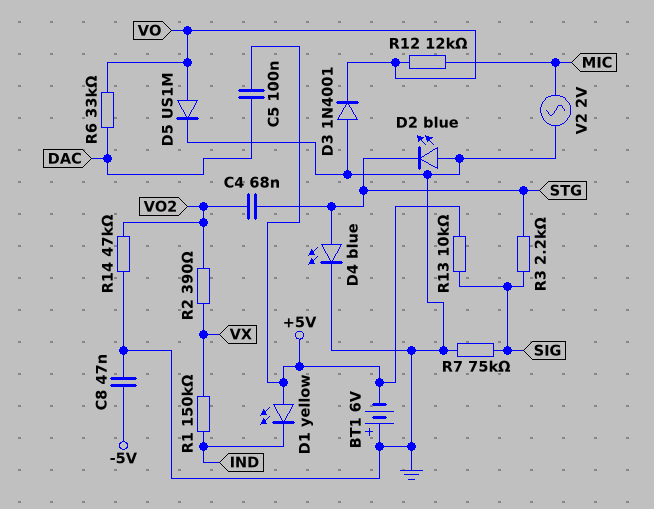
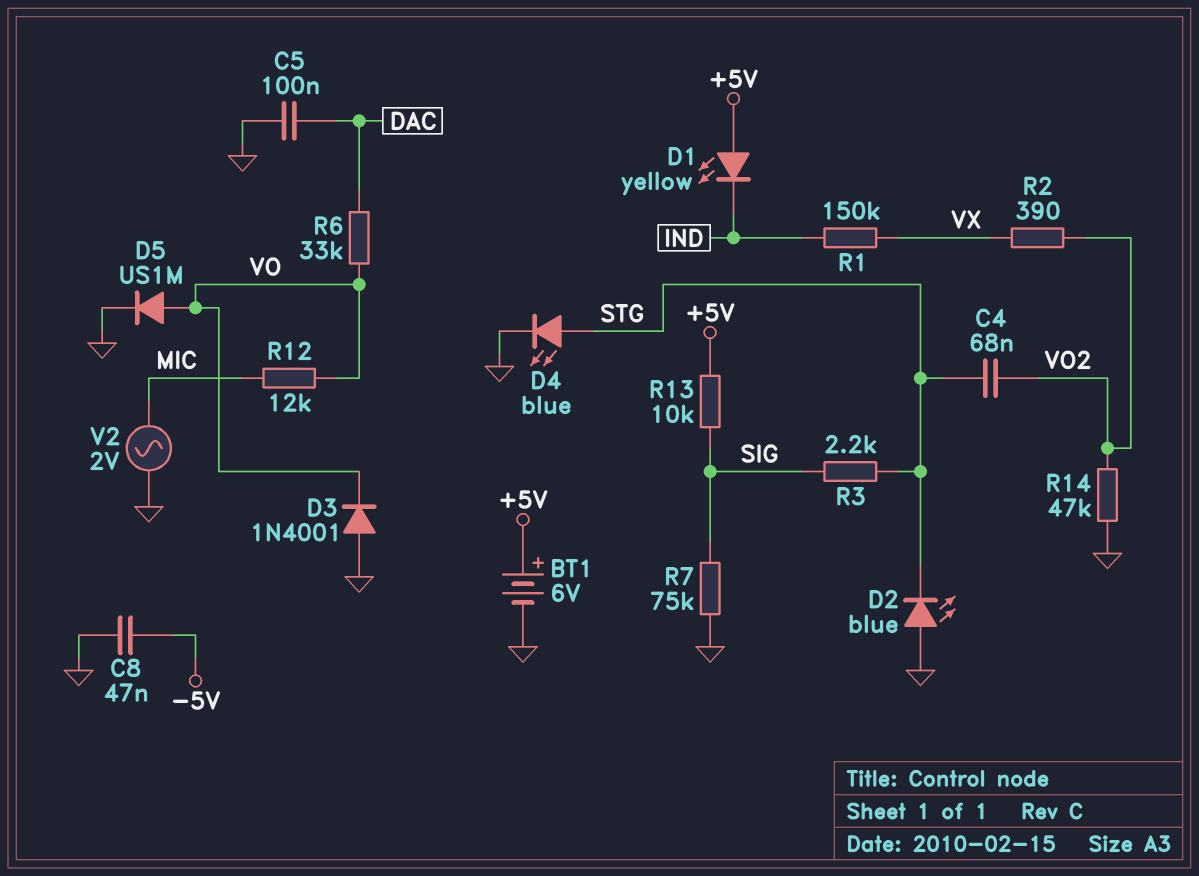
BT1: 6V (plus GND, minus +5V) -> 6V (plus +5V, minus GND)
C5: 100nF (+5V, DAC) -> 100nF (DAC, GND)

